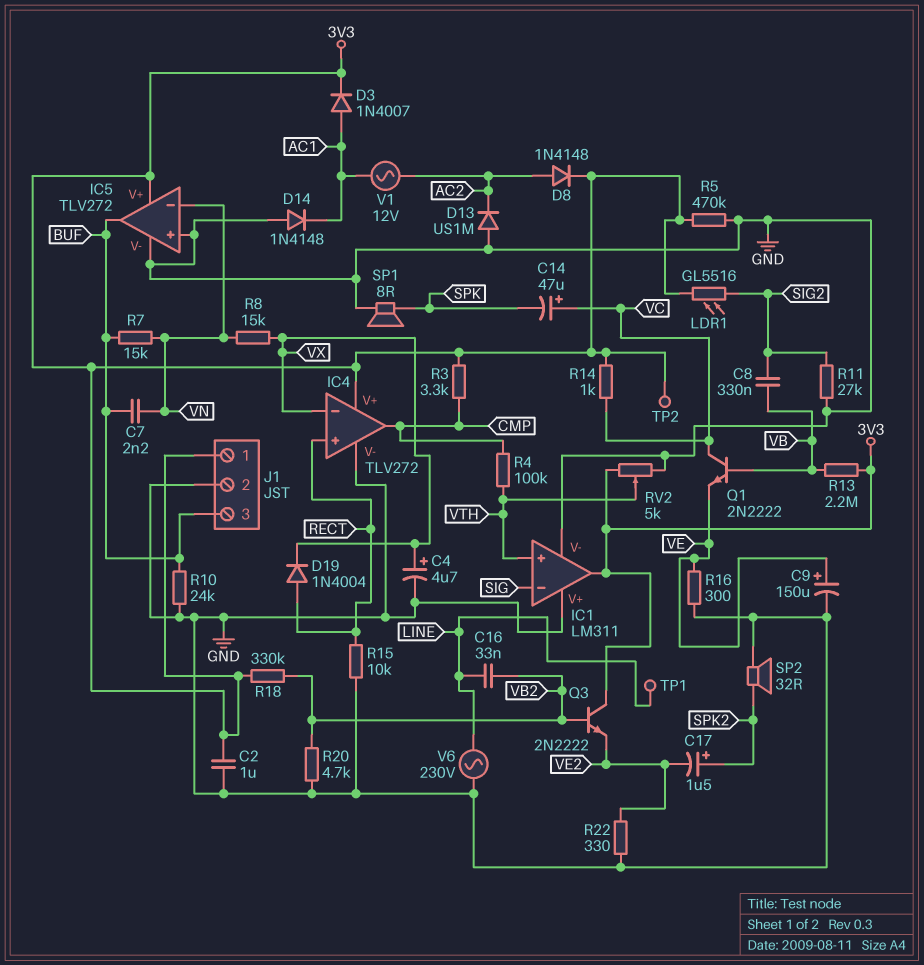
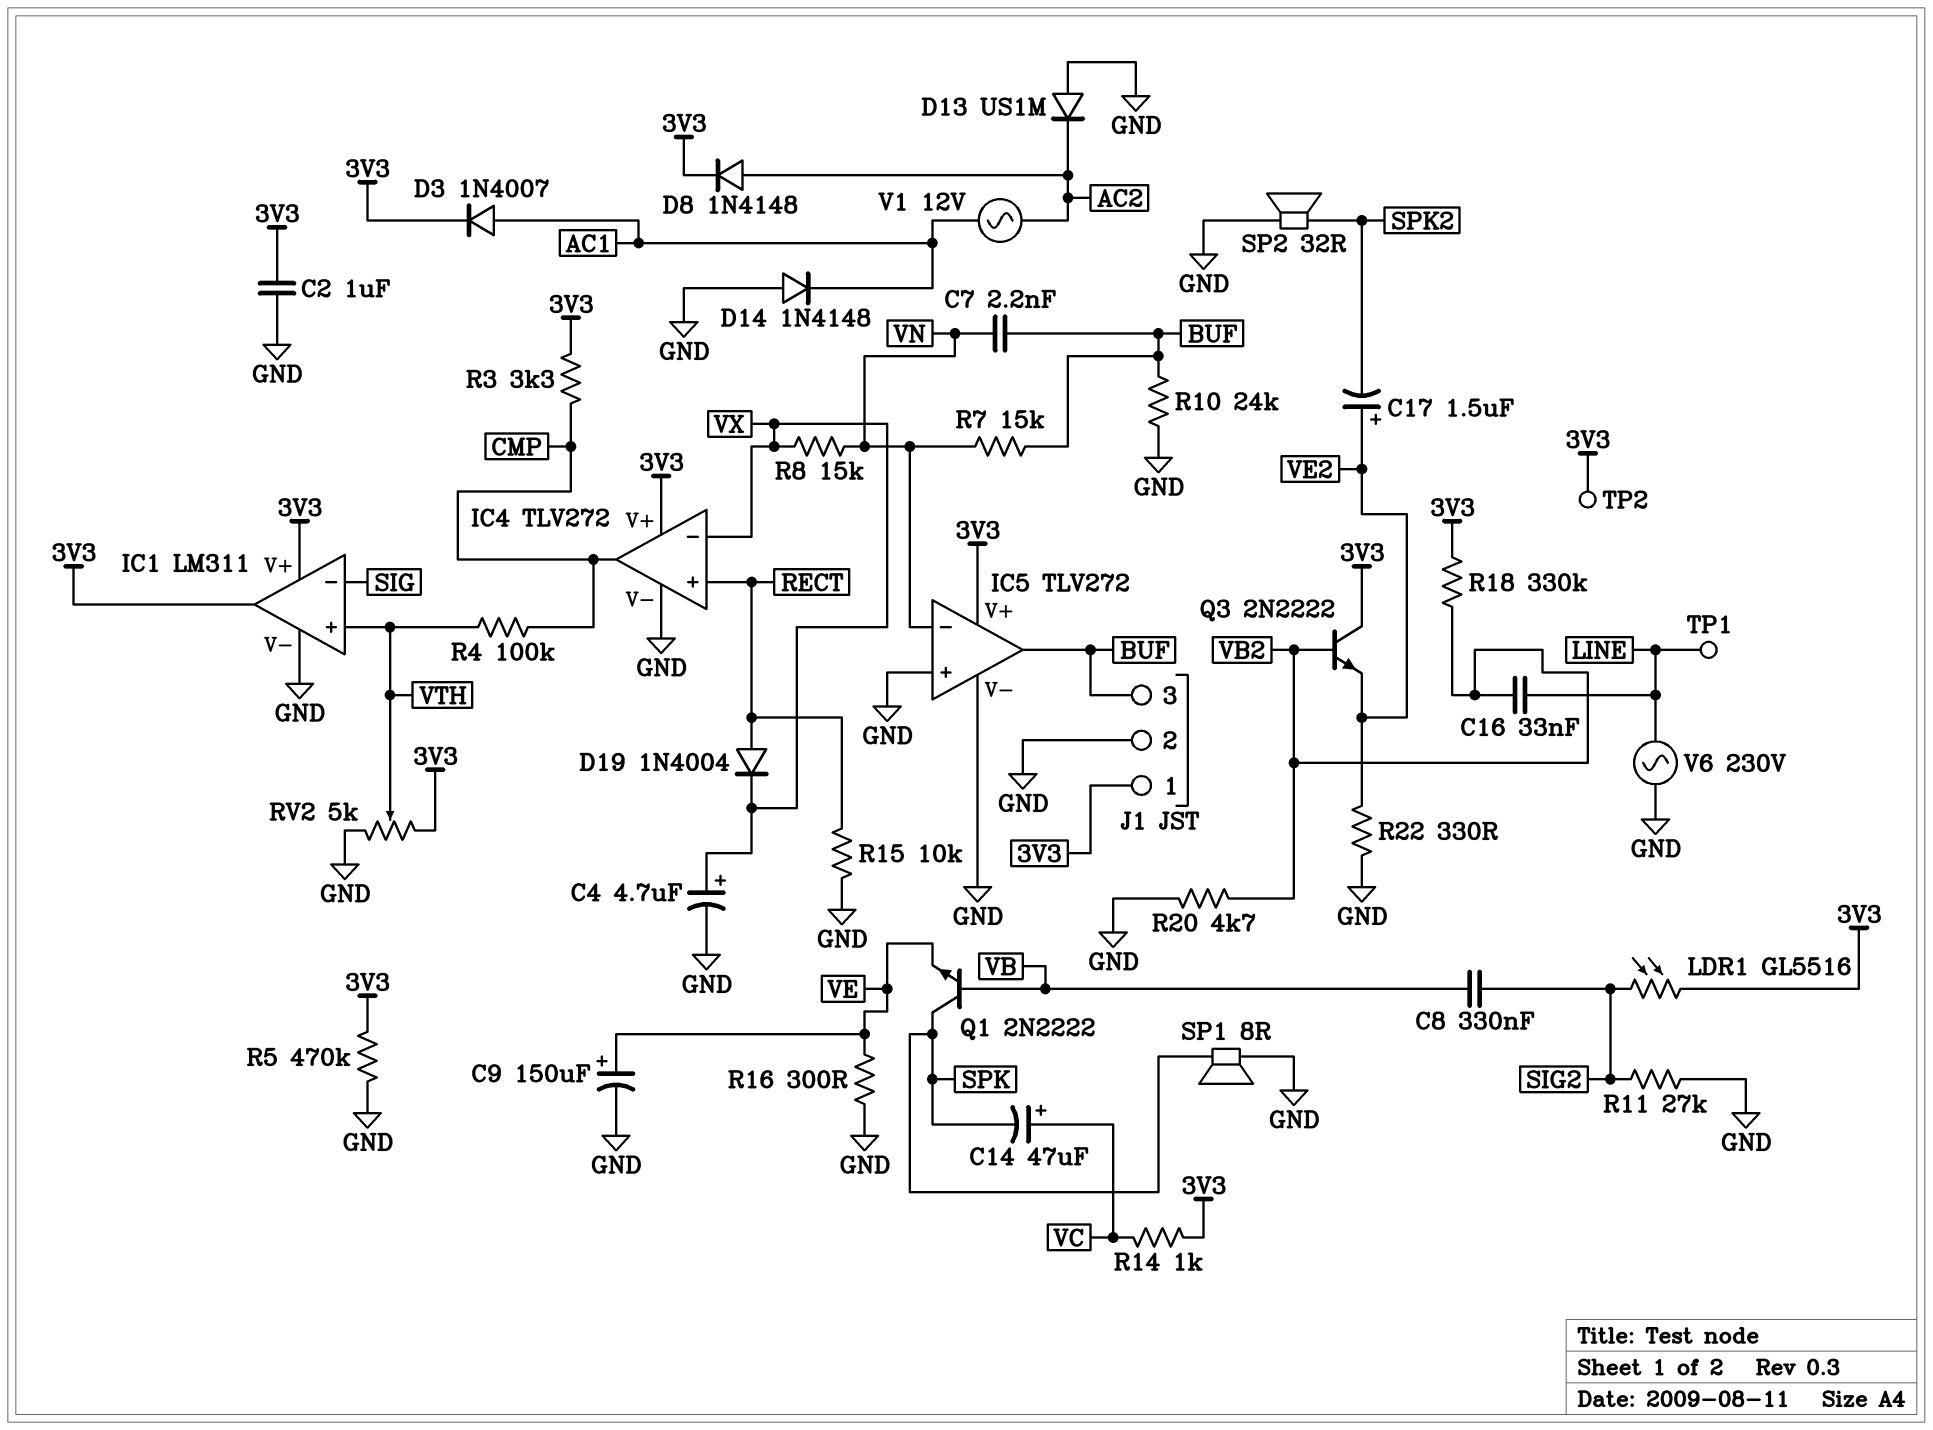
C17: 1.5uF (plus SPK2, minus VE2) -> 1.5uF (plus VE2, minus SPK2)
IC1 pin V+: GND -> 3V3
Q1: NPN 2N2222 (B VB, C VC, E VE) -> NPN 2N2222 (B VB, C SPK, E VE)
R13: 2.2M (3V3, VB) -> none

